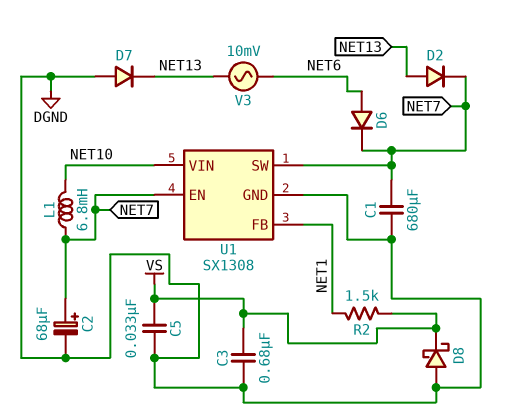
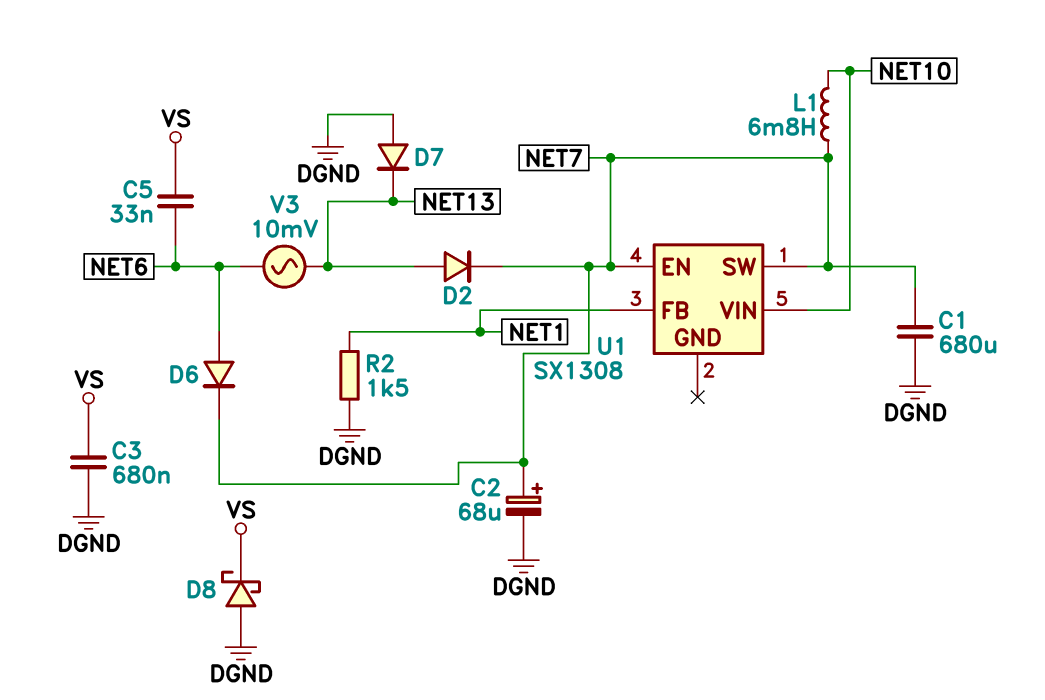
C5: 33nF (DGND, VS) -> 33nF (NET6, VS)
R2: 1.5k (NET1, VS) -> 1.5k (DGND, NET1)
U1 pin GND: DGND -> none

